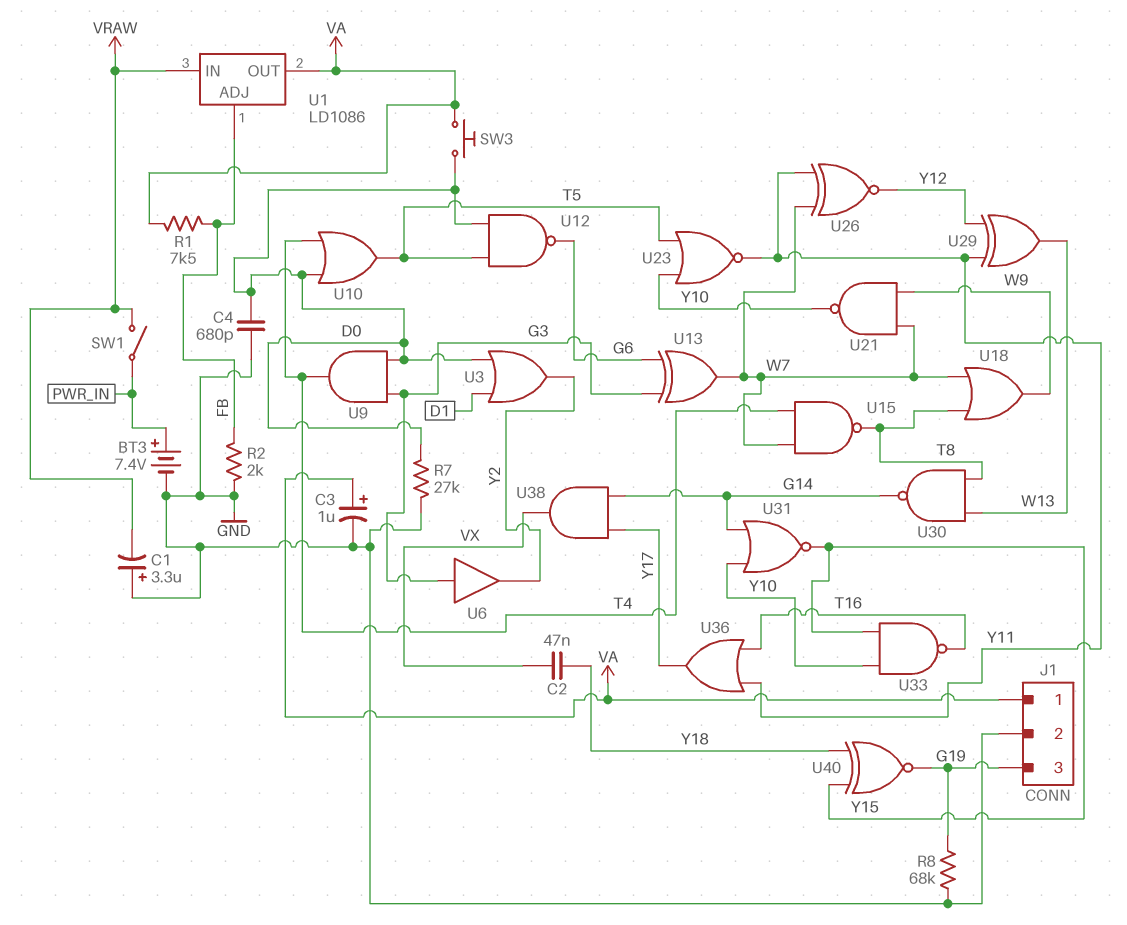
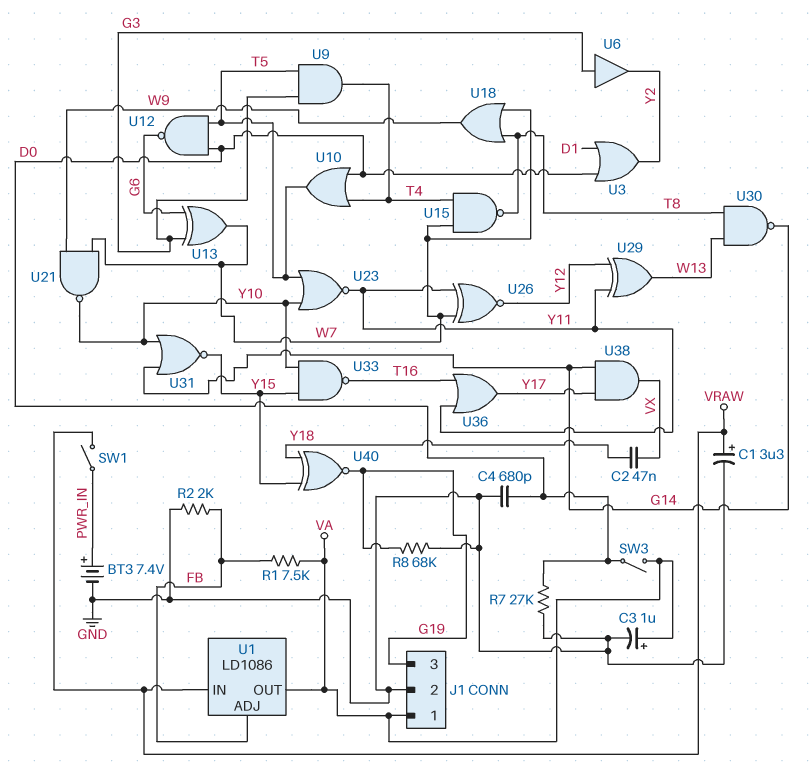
C1: 3.3uF (plus GND, minus VRAW) -> 3.3uF (plus VRAW, minus GND)
SW3: button (D0, VA) -> switch (D0, VA)
U9: AND (in D0, in G3, out T4) -> AND (in G3, in T5, out T4)

